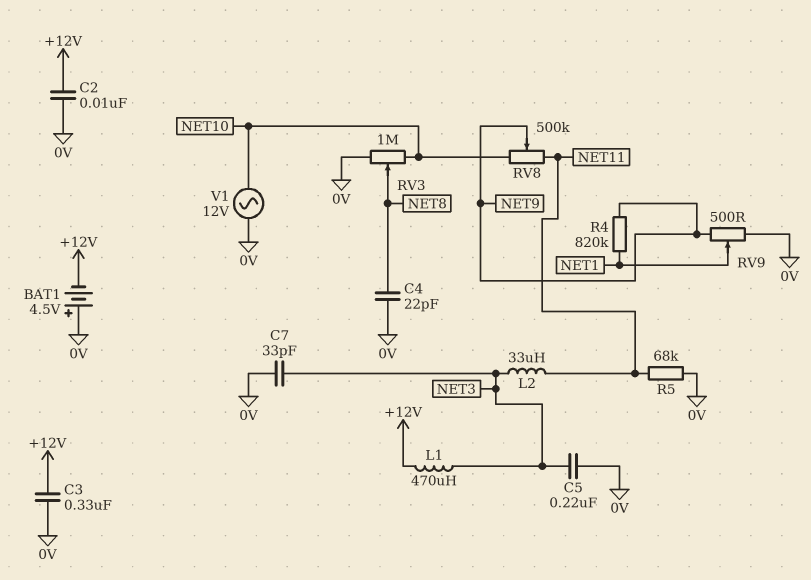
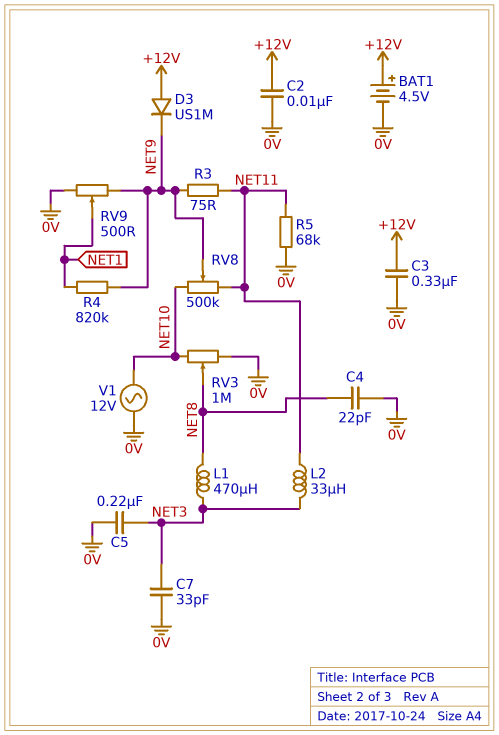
BAT1: 4.5V (plus 0V, minus +12V) -> 4.5V (plus +12V, minus 0V)
D3: none -> diode US1M (A +12V, K NET9)
L1: 470uH (+12V, NET3) -> 470uH (NET3, NET8)
R3: none -> 75 (NET9, NET11)

